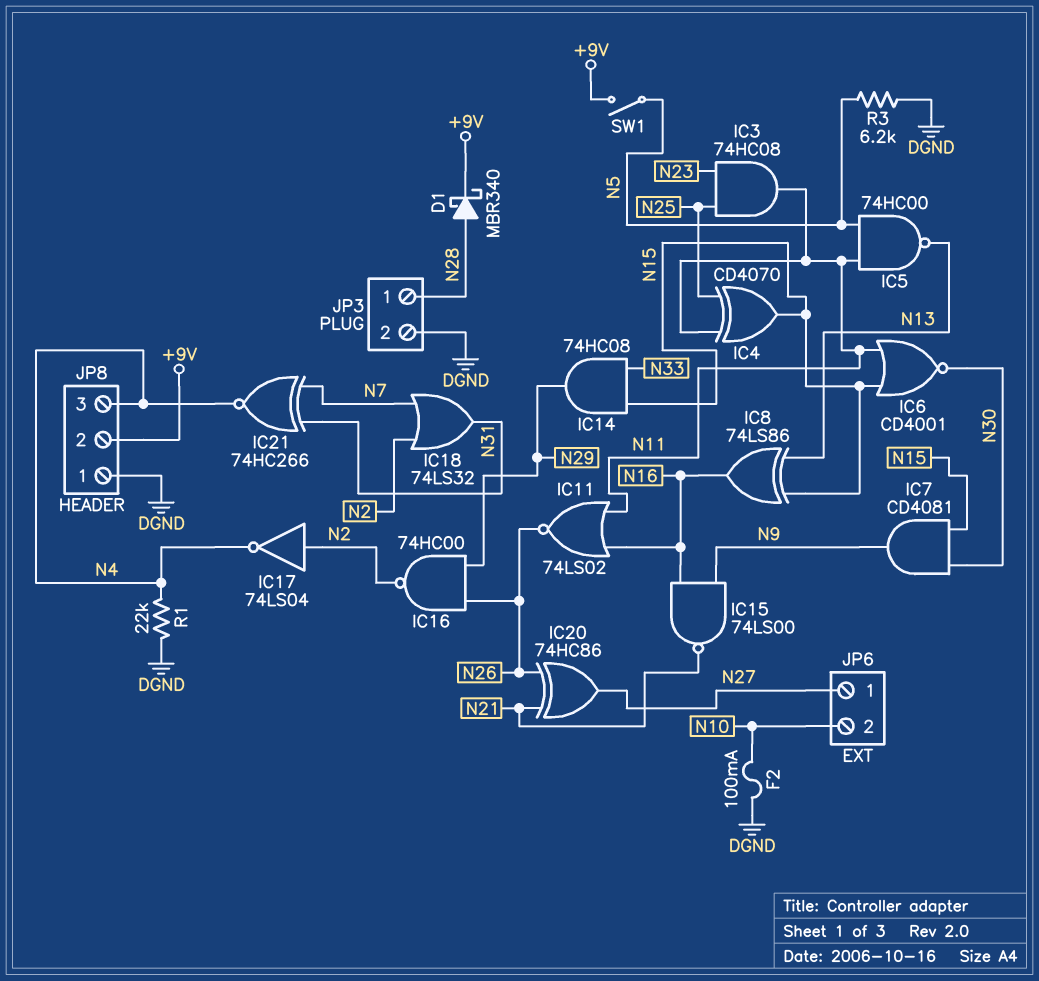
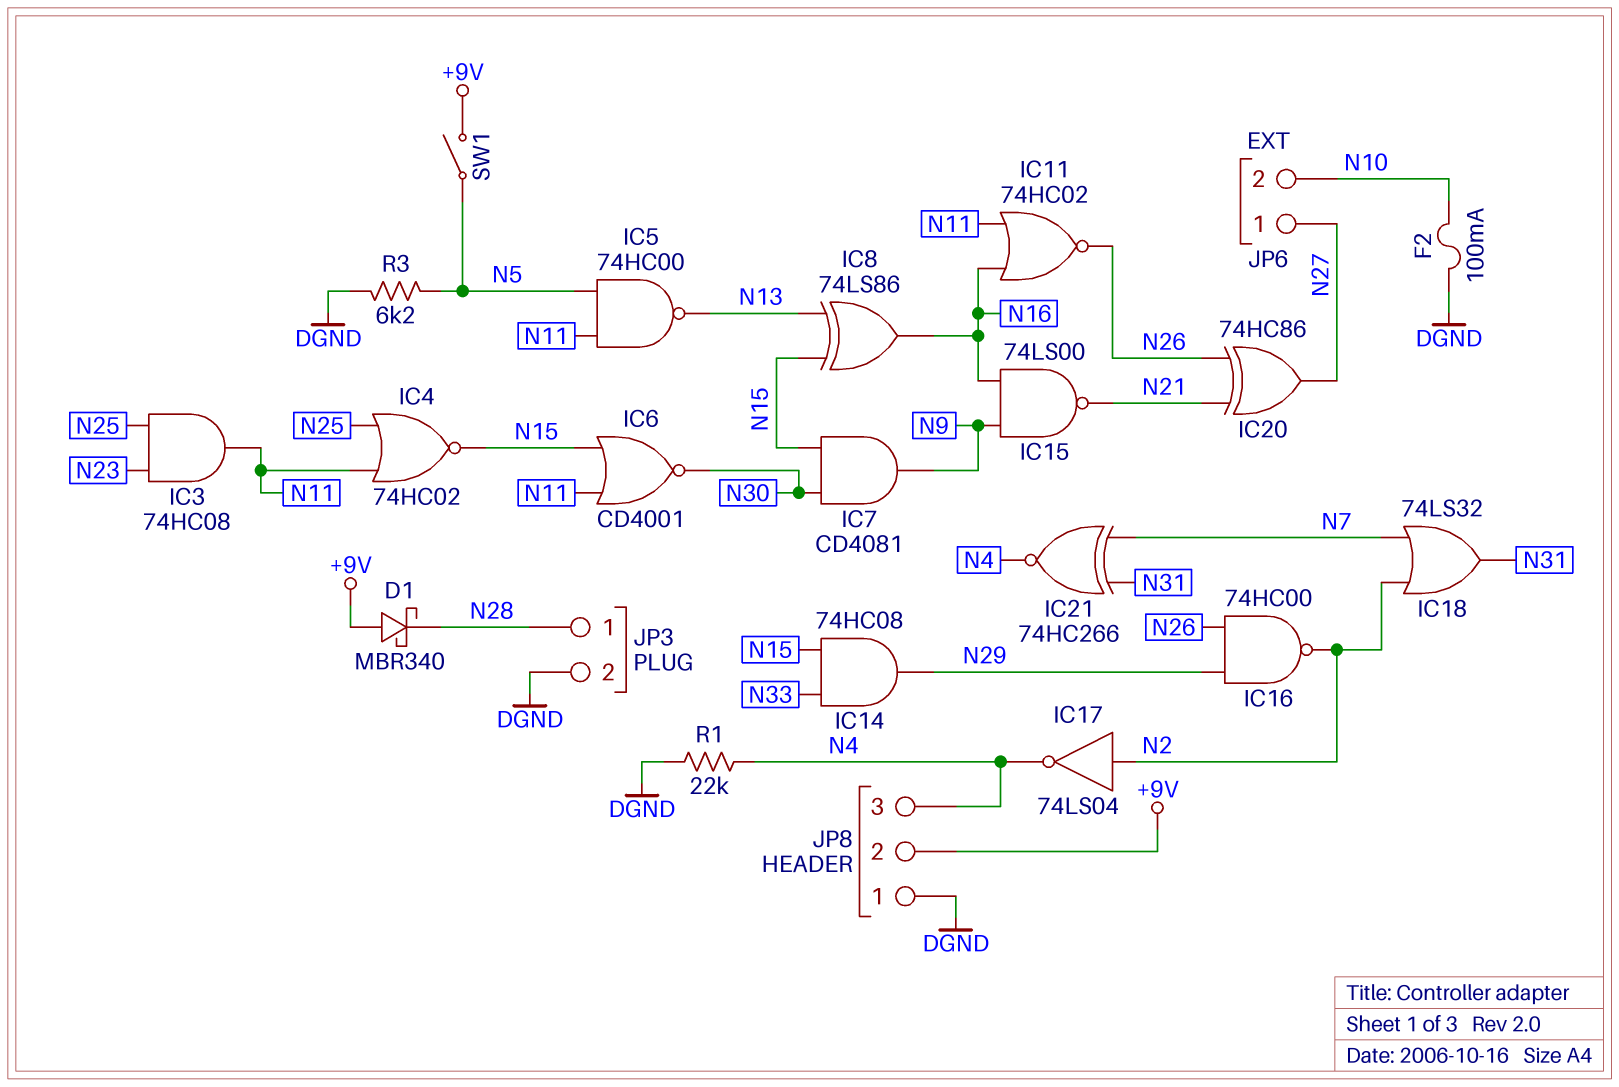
D1: schottky MBR340 (A N28, K +9V) -> schottky MBR340 (A +9V, K N28)
IC4: XOR CD4070 (in N11, in N25, out N15) -> NOR 74HC02 (in N11, in N25, out N15)
IC11: NOR 74LS02 (in N11, in N16, out N26) -> NOR 74HC02 (in N11, in N16, out N26)

